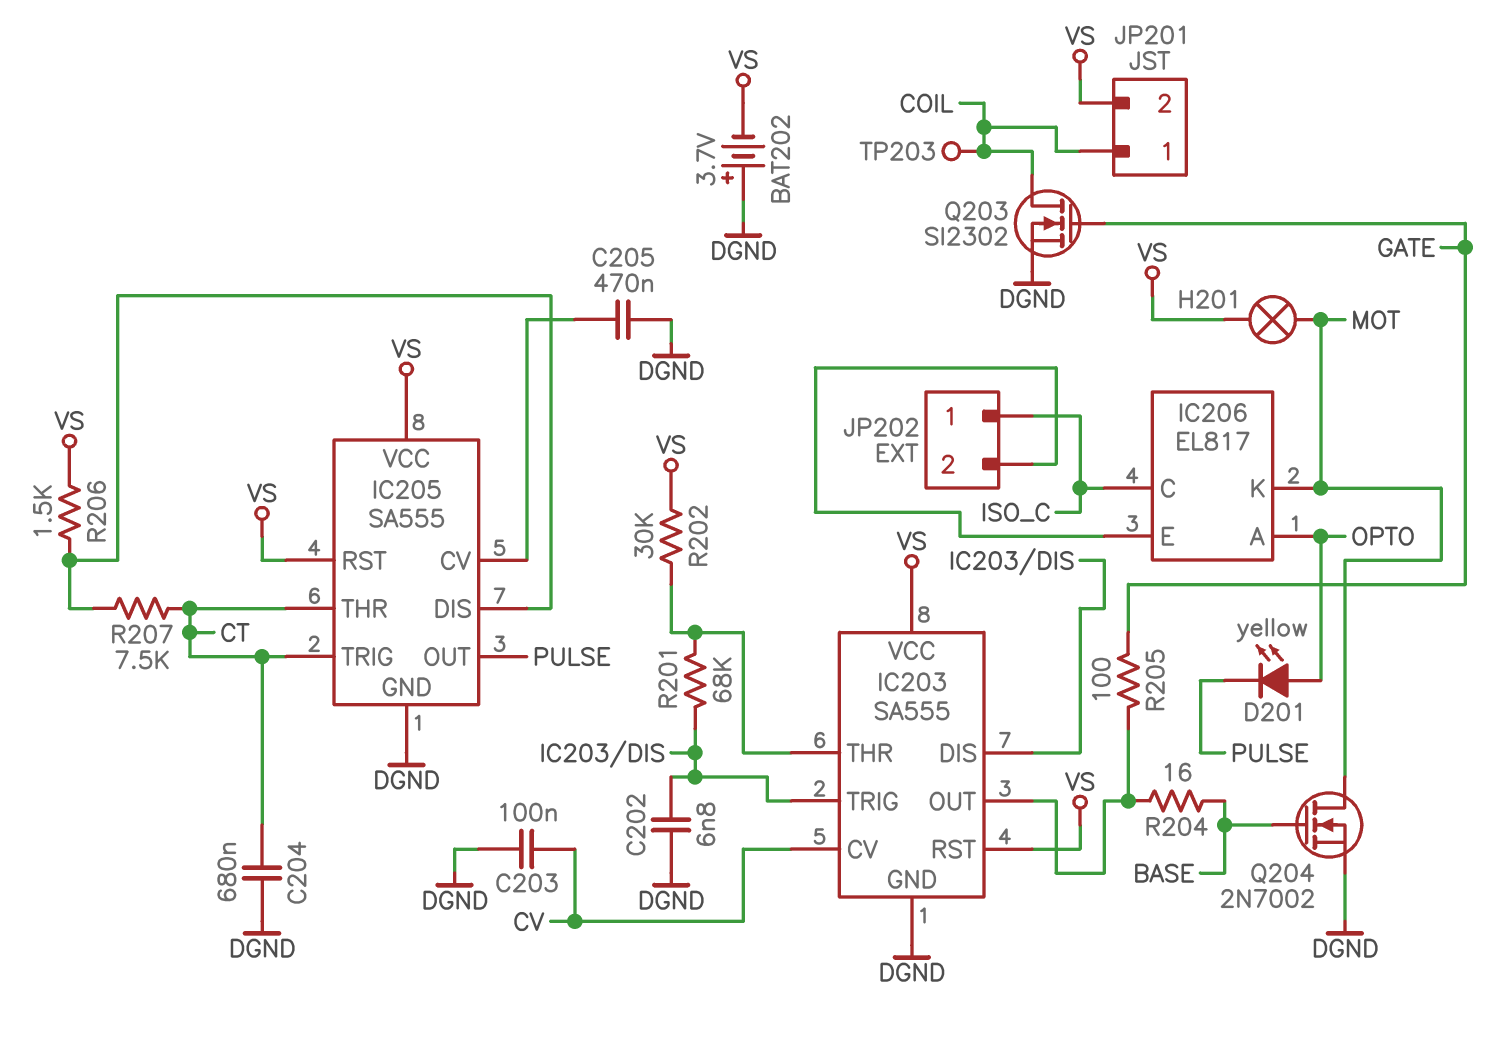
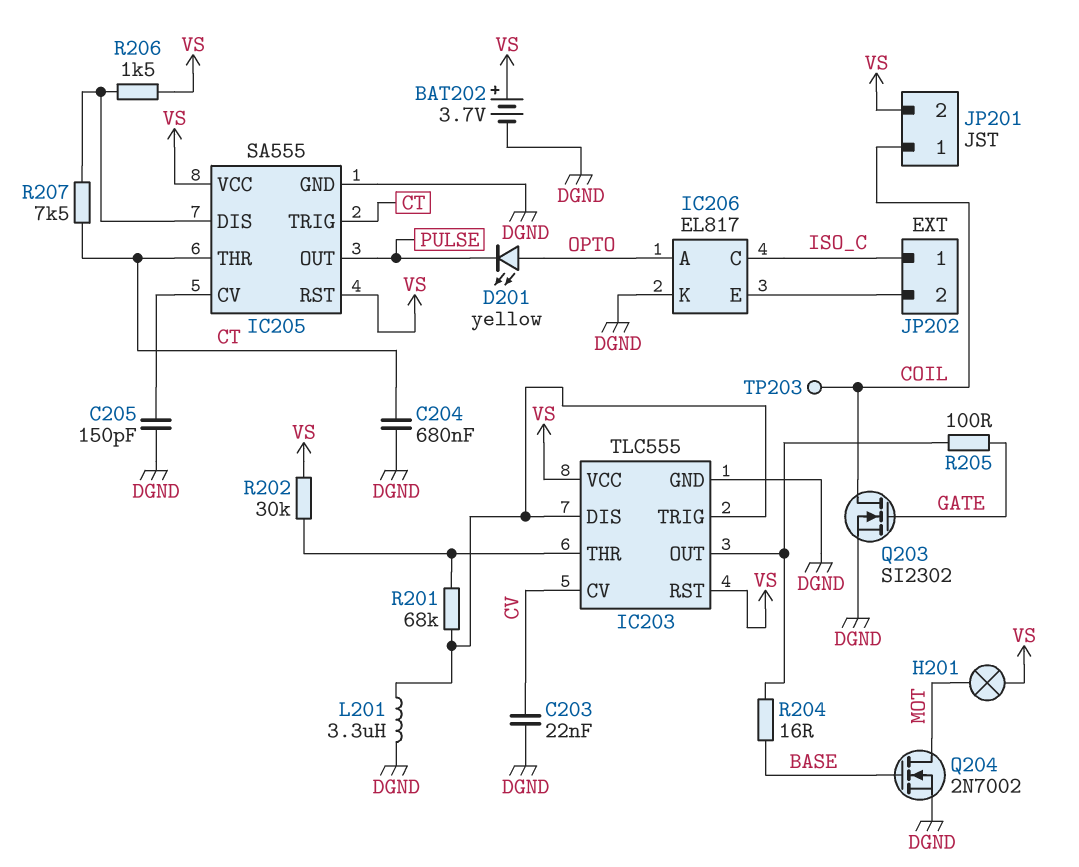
BAT202: 3.7V (plus DGND, minus VS) -> 3.7V (plus VS, minus DGND)
C202: 6.8nF (DGND, IC203/DIS) -> none
C203: 100nF (CV, DGND) -> 22nF (CV, DGND)
C205: 470nF (DGND, IC205/CV) -> 150pF (DGND, IC205/CV)
IC203: SA555 -> TLC555
IC206 pin K: MOT -> DGND
L201: none -> 3.3uH (DGND, IC203/DIS)

